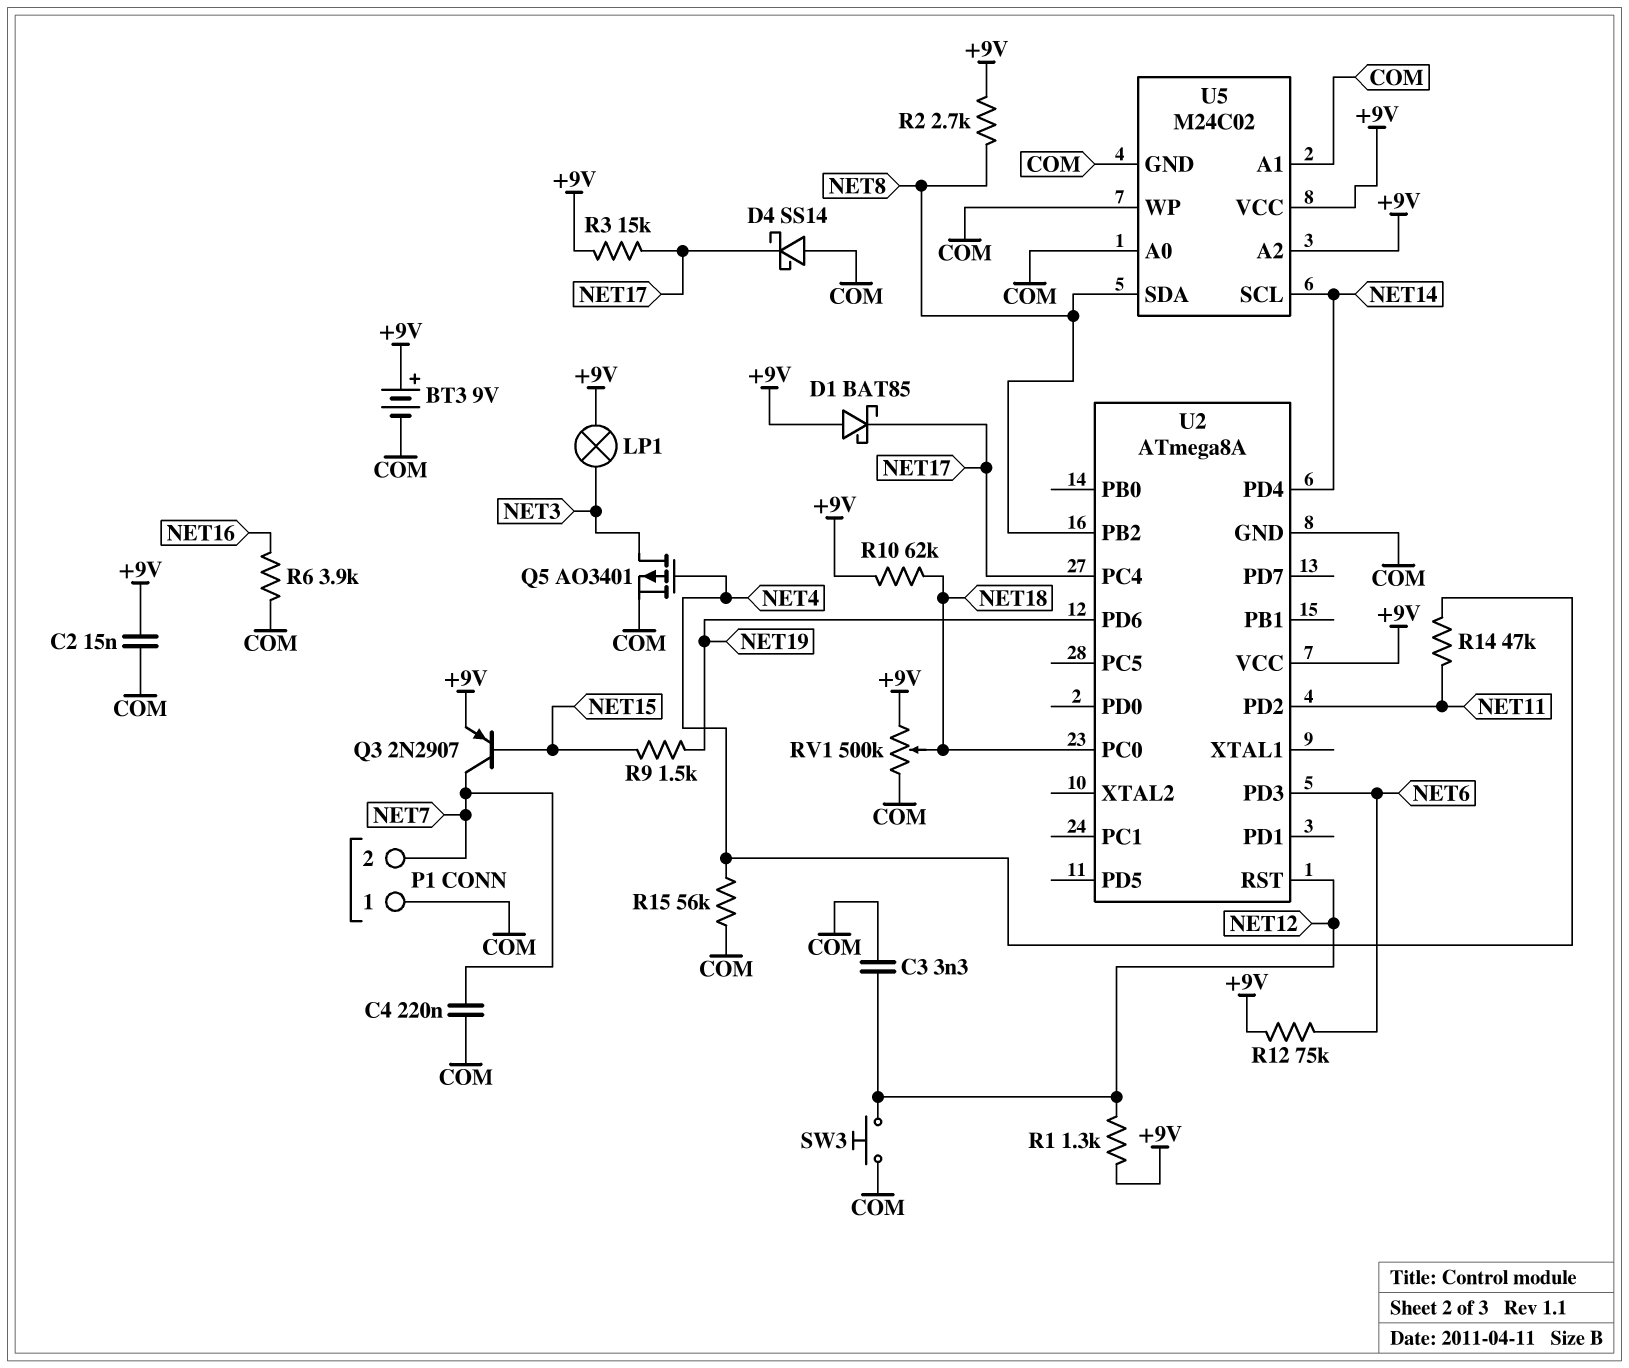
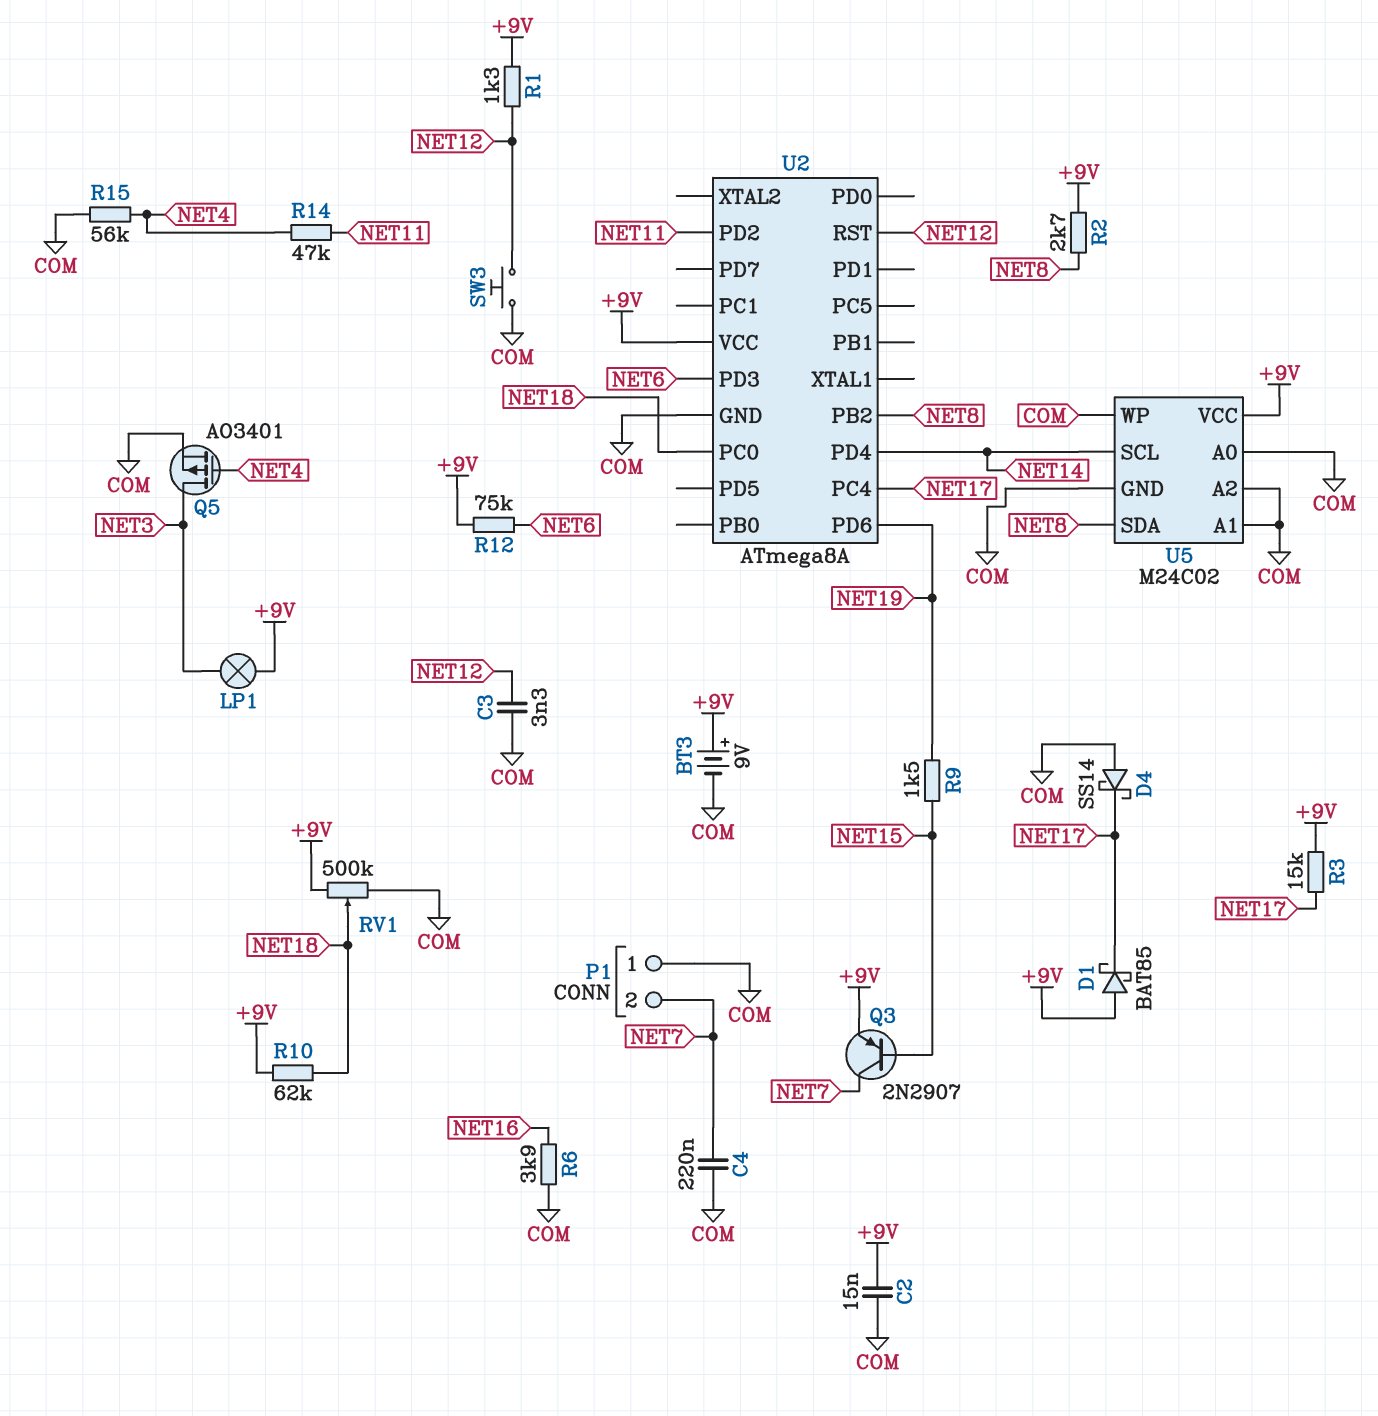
U5 pin A2: +9V -> COM

